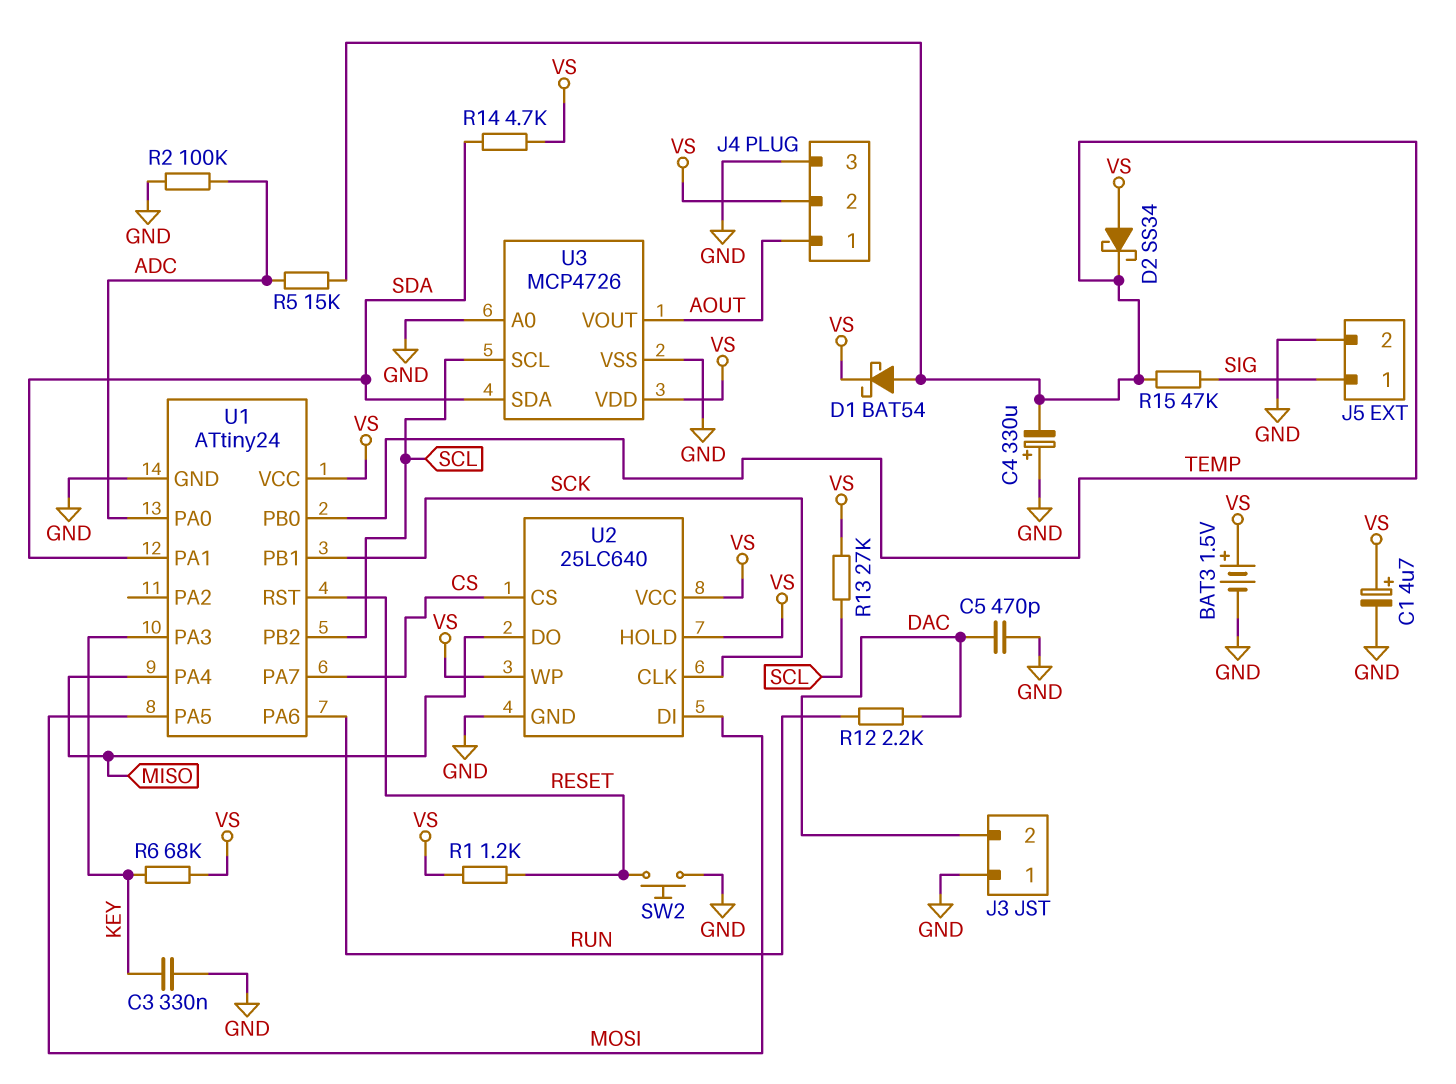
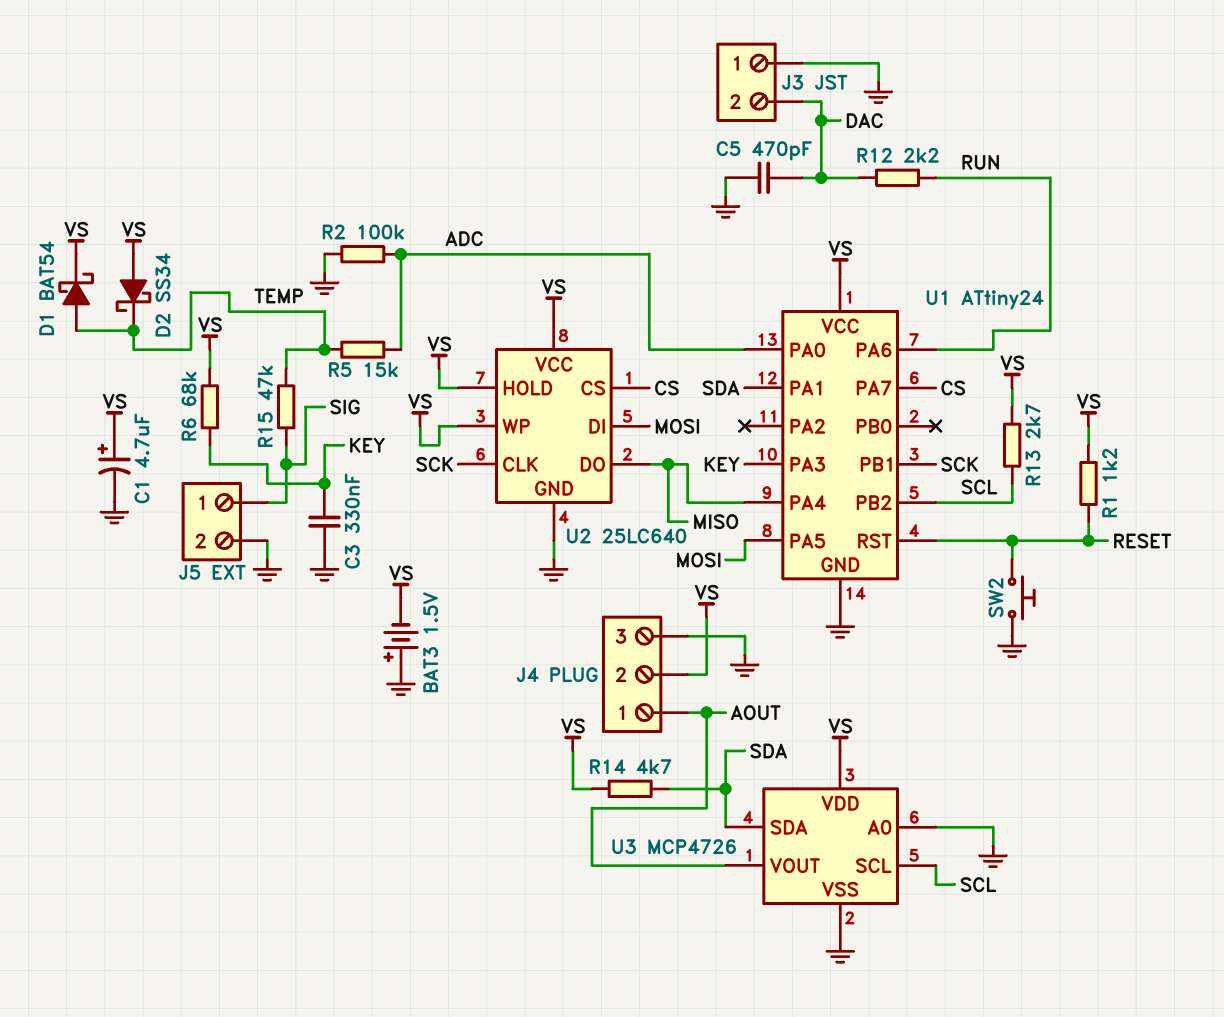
BAT3: 1.5V (plus VS, minus GND) -> 1.5V (plus GND, minus VS)
C4: 330uF (plus GND, minus TEMP) -> none
R13: 27k (SCL, VS) -> 2.7k (SCL, VS)
U1 pin PB0: TEMP -> none

